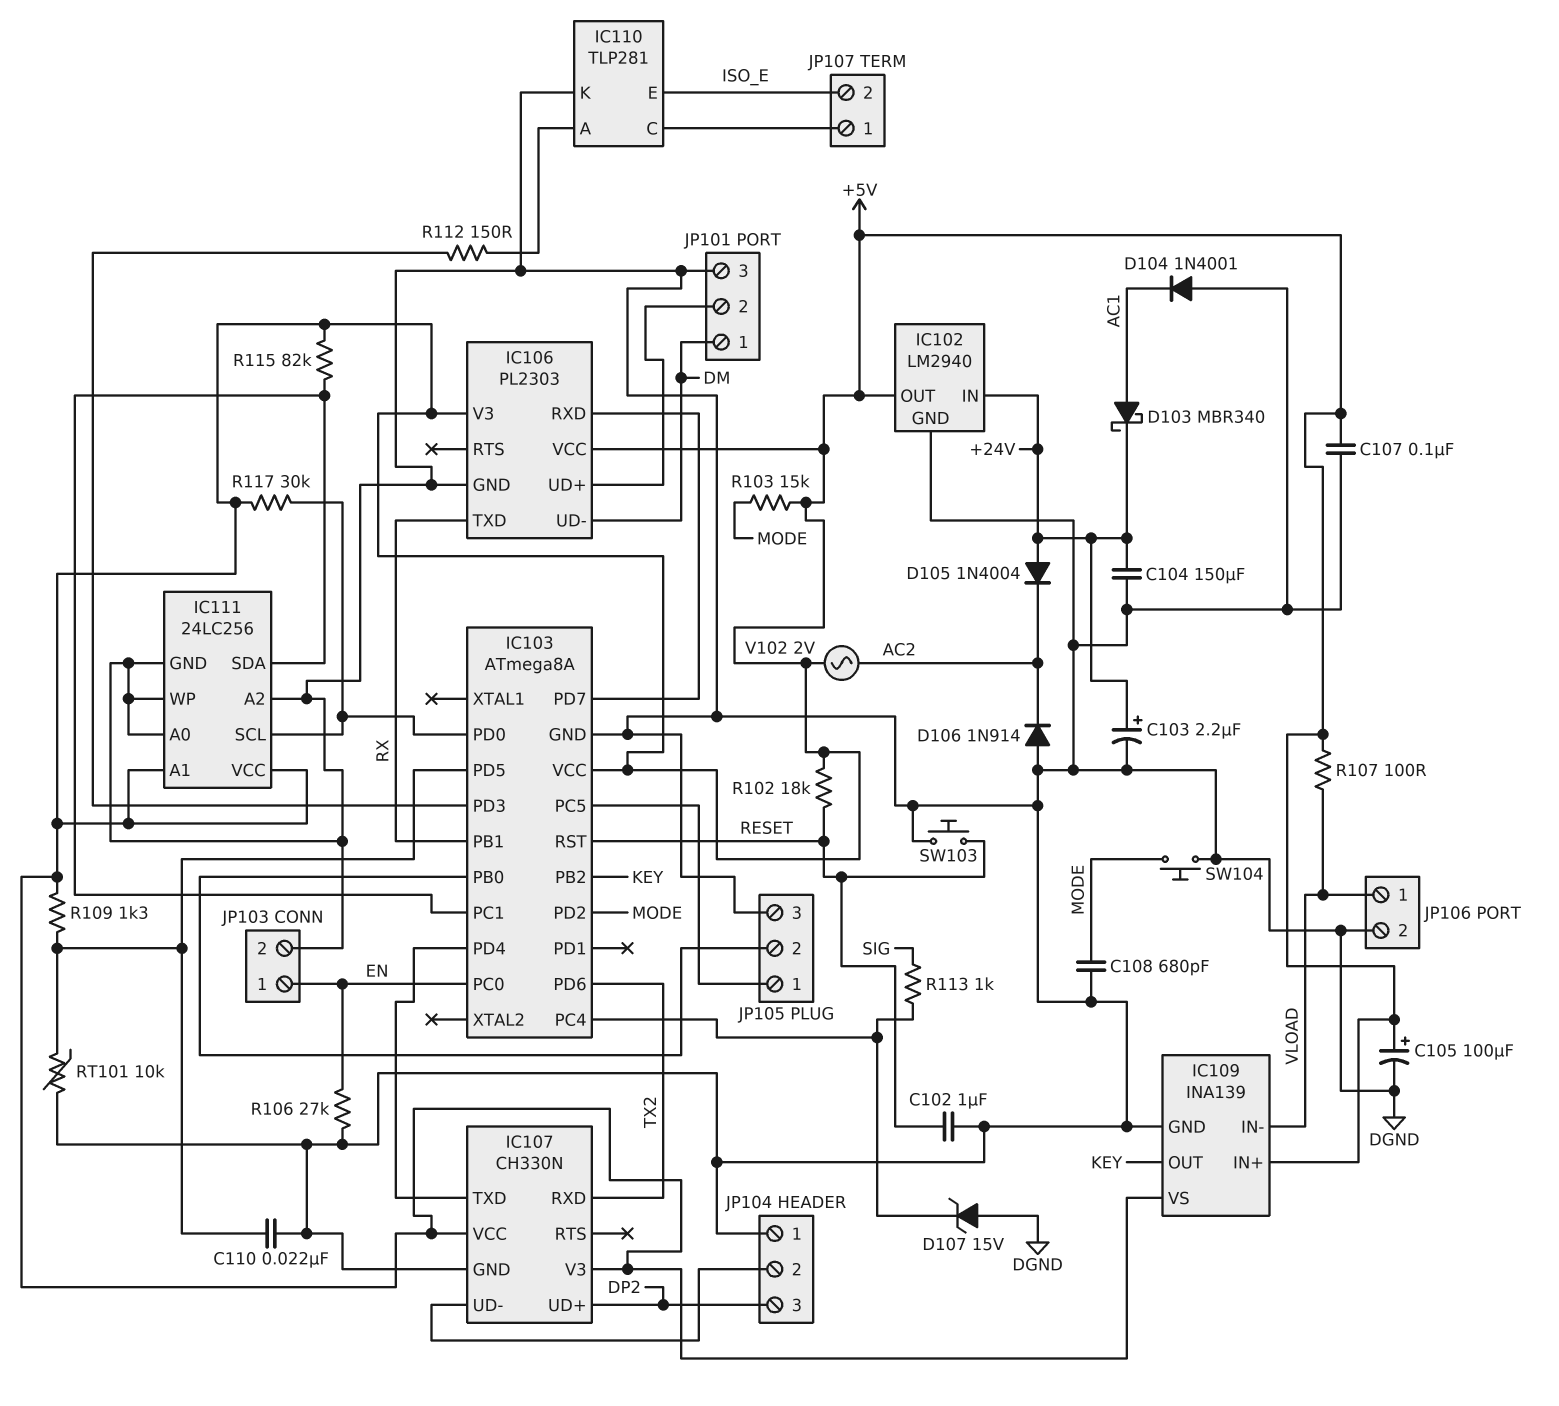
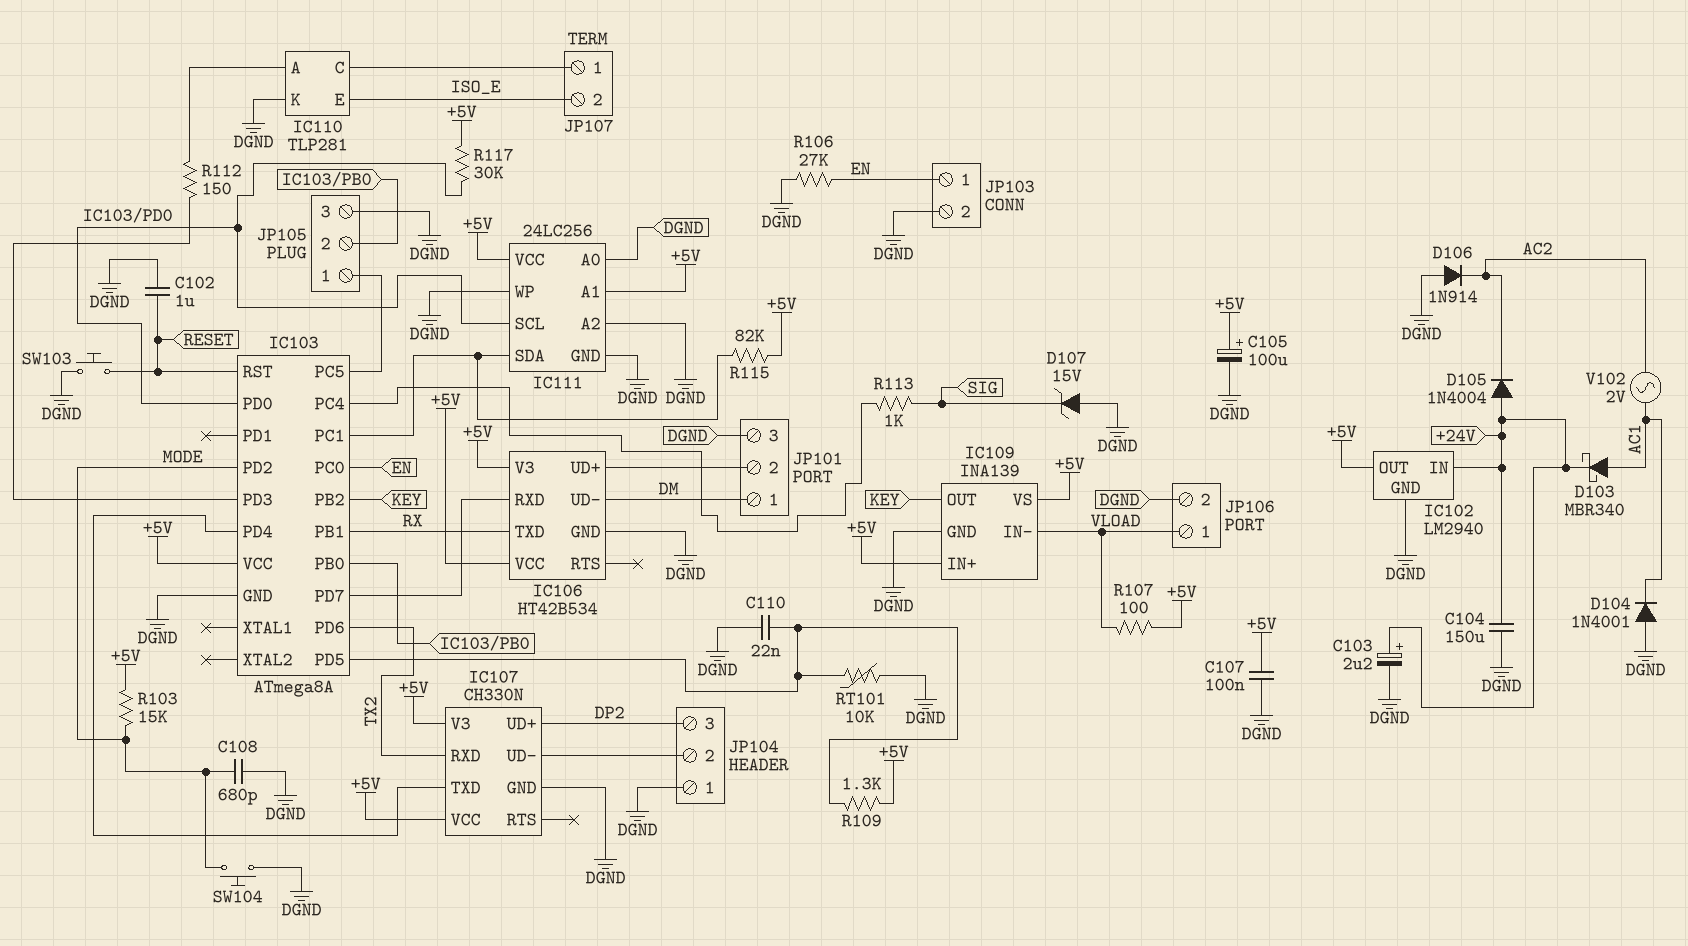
D107: zener 15V (A DGND, K IC103/PC4) -> zener 15V (A DGND, K SIG)
IC106: PL2303 -> HT42B534
R102: 18k (+5V, RESET) -> none
V102: AC 2V (+5V, AC2) -> AC 2V (AC1, AC2)

